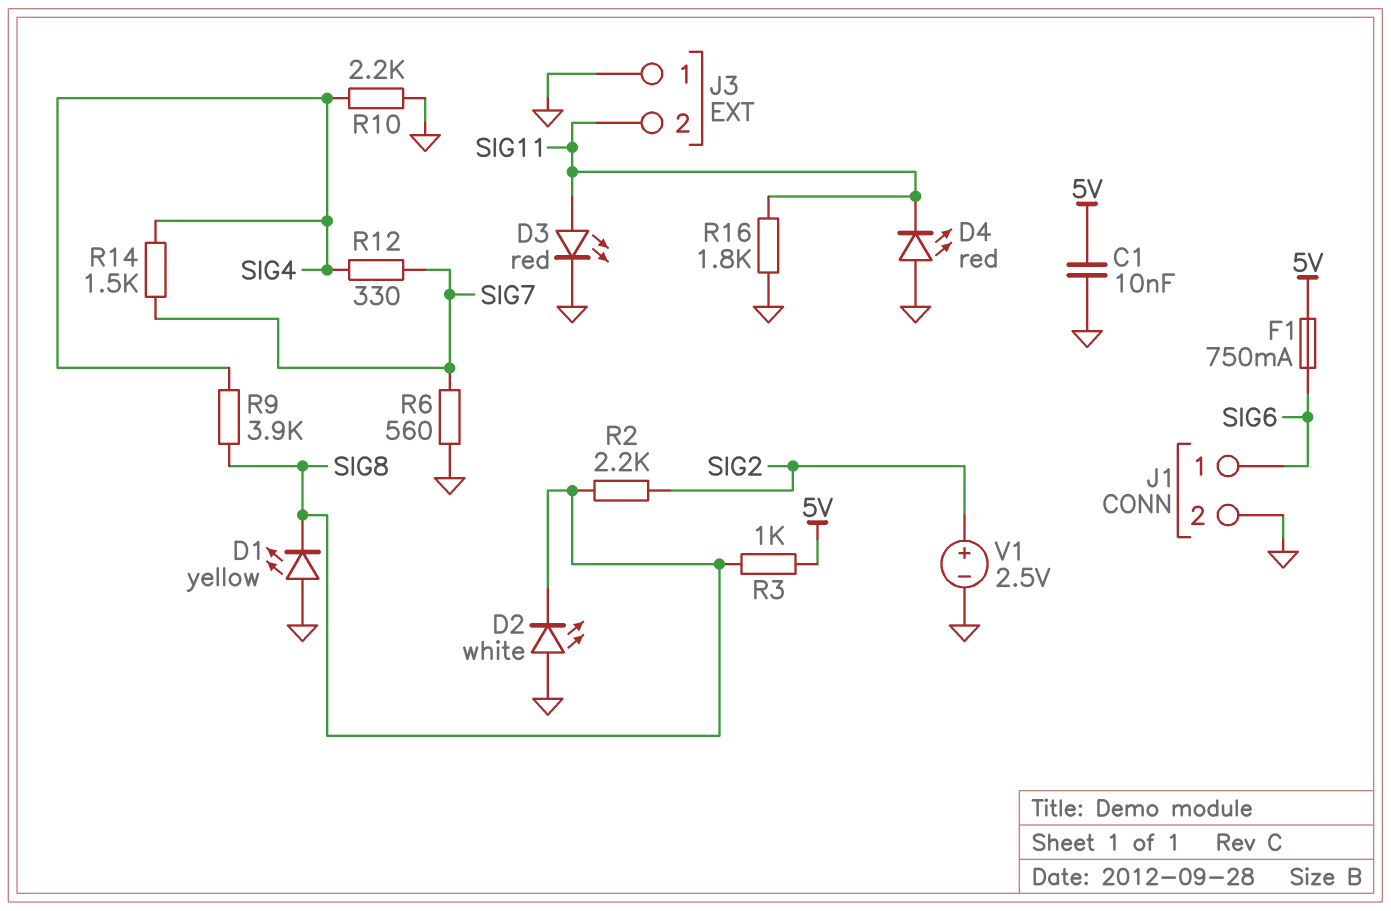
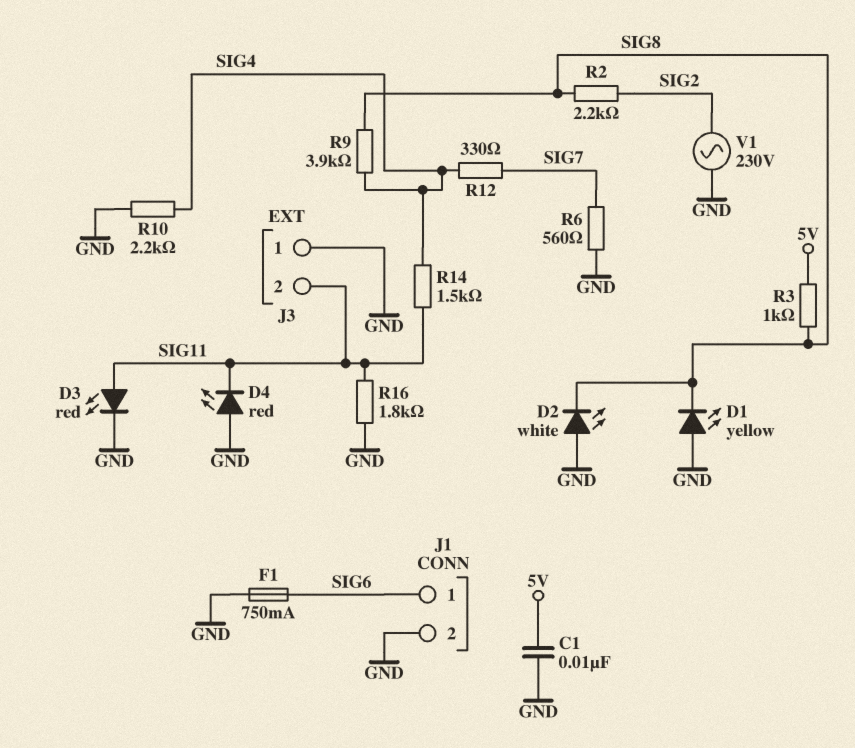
F1: 750mA (5V, SIG6) -> 750mA (GND, SIG6)
R14: 1.5k (SIG4, SIG7) -> 1.5k (SIG4, SIG11)
V1: 2.5V (plus SIG2, minus GND) -> AC 230V (GND, SIG2)

